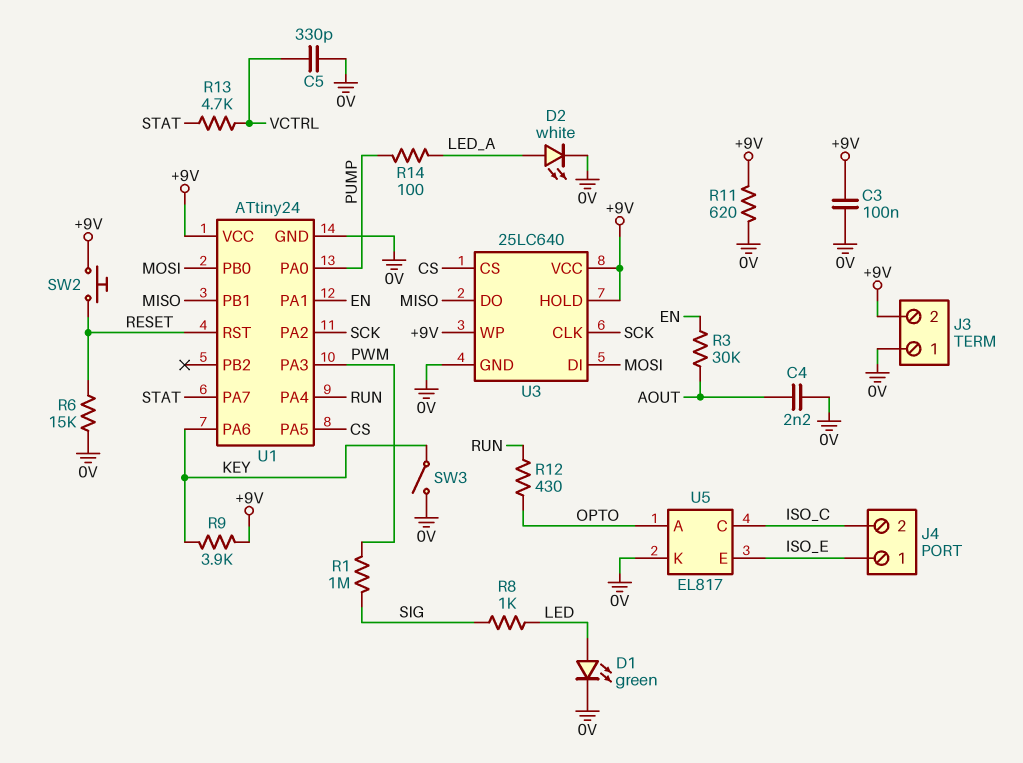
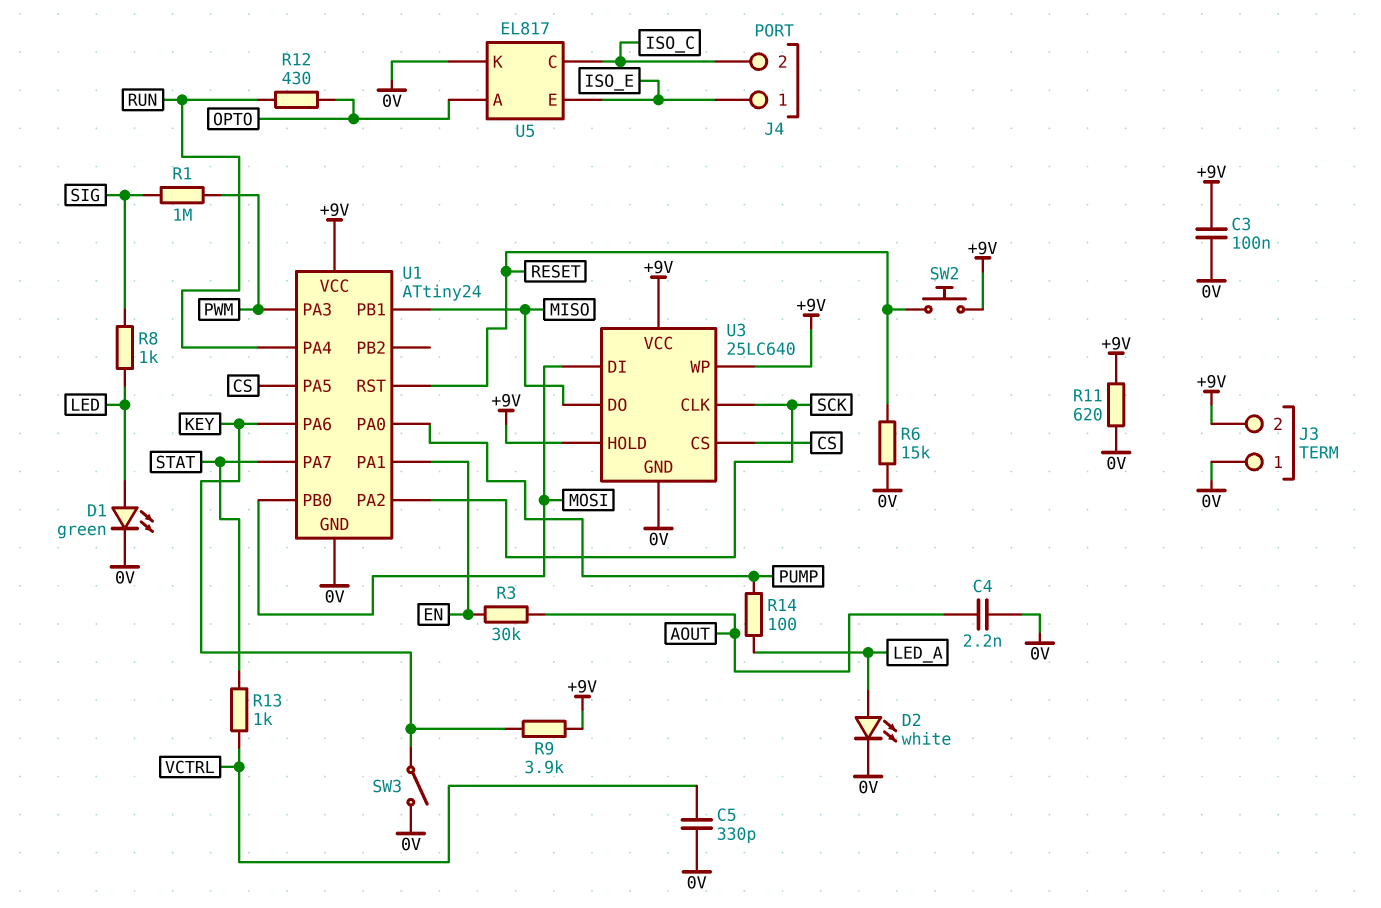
R13: 4.7k (STAT, VCTRL) -> 1k (STAT, VCTRL)

